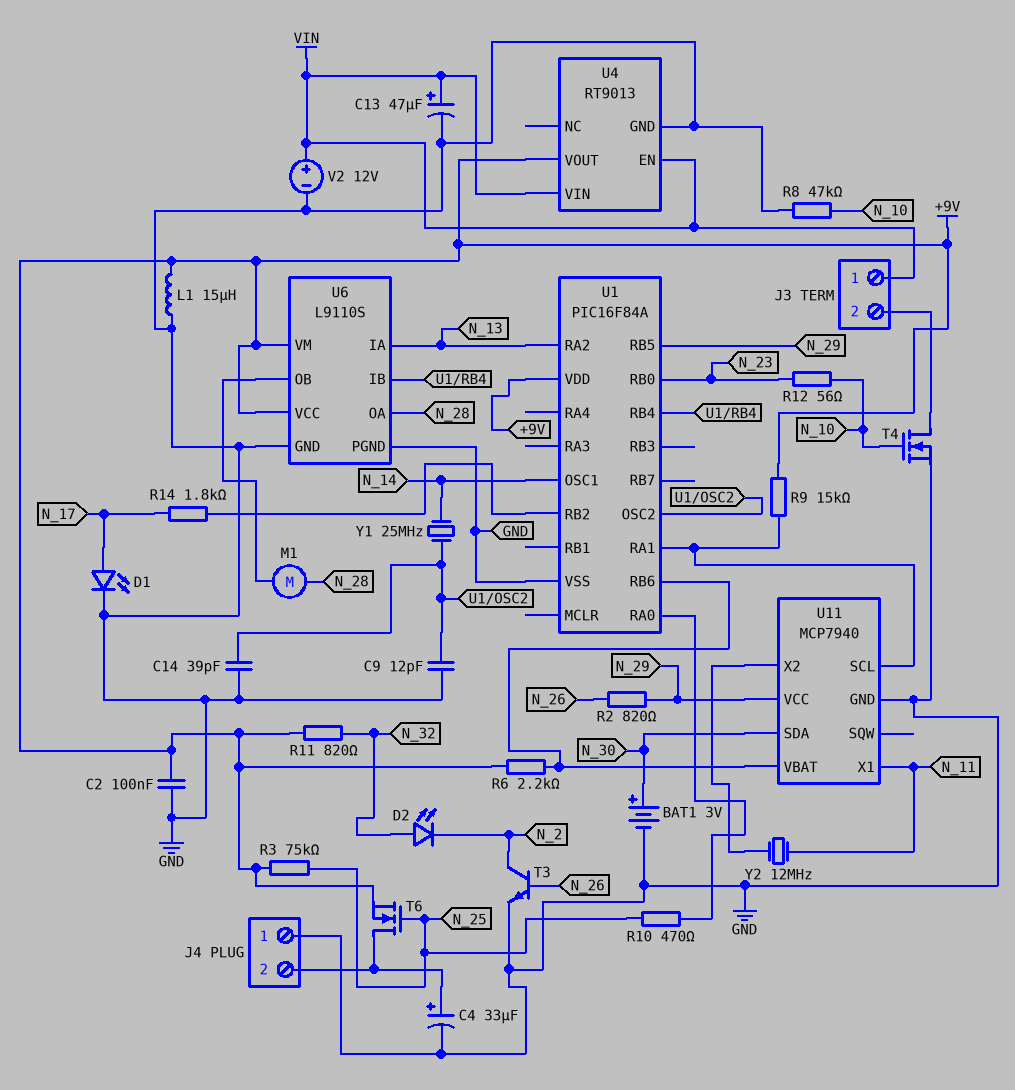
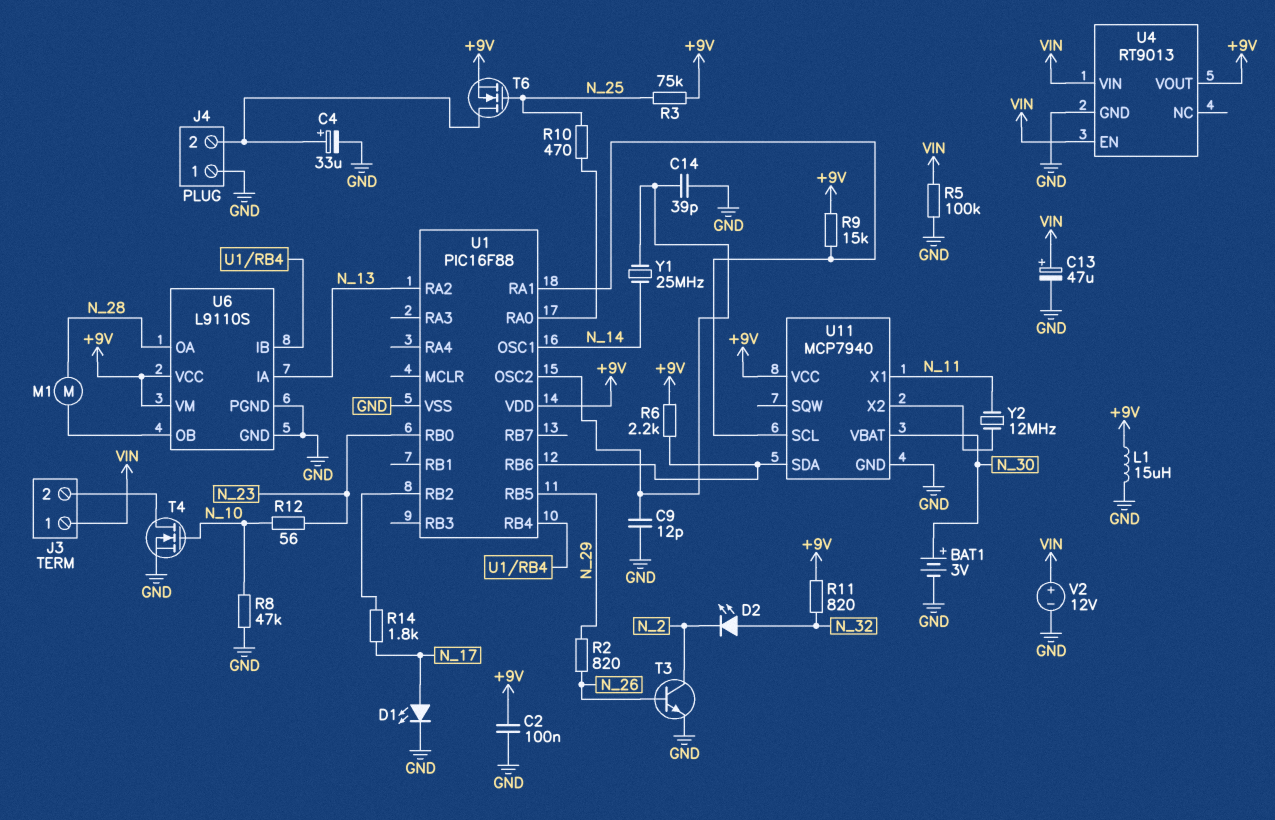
R5: none -> 100k (GND, VIN)
U1: PIC16F84A -> PIC16F88
U11 pin SDA: N_30 -> U1/RB6
U11 pin VBAT: U1/RB6 -> N_30
U11 pin VCC: N_29 -> +9V

